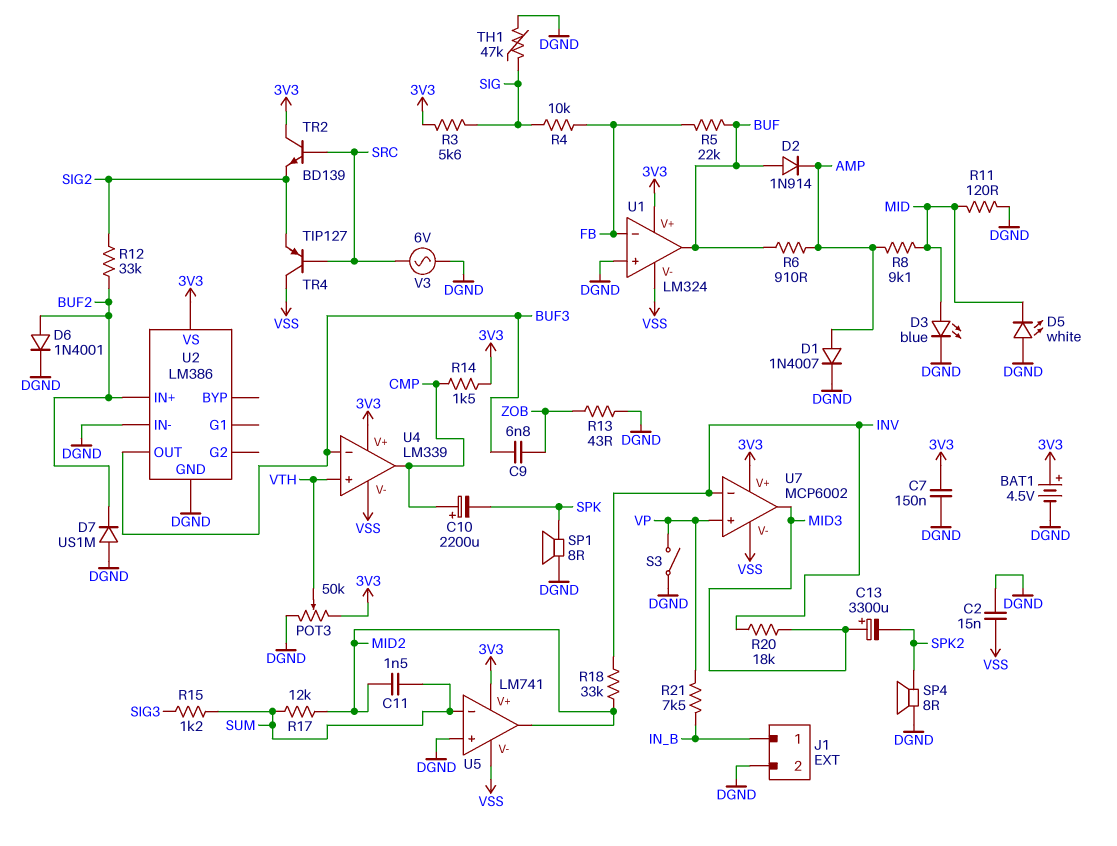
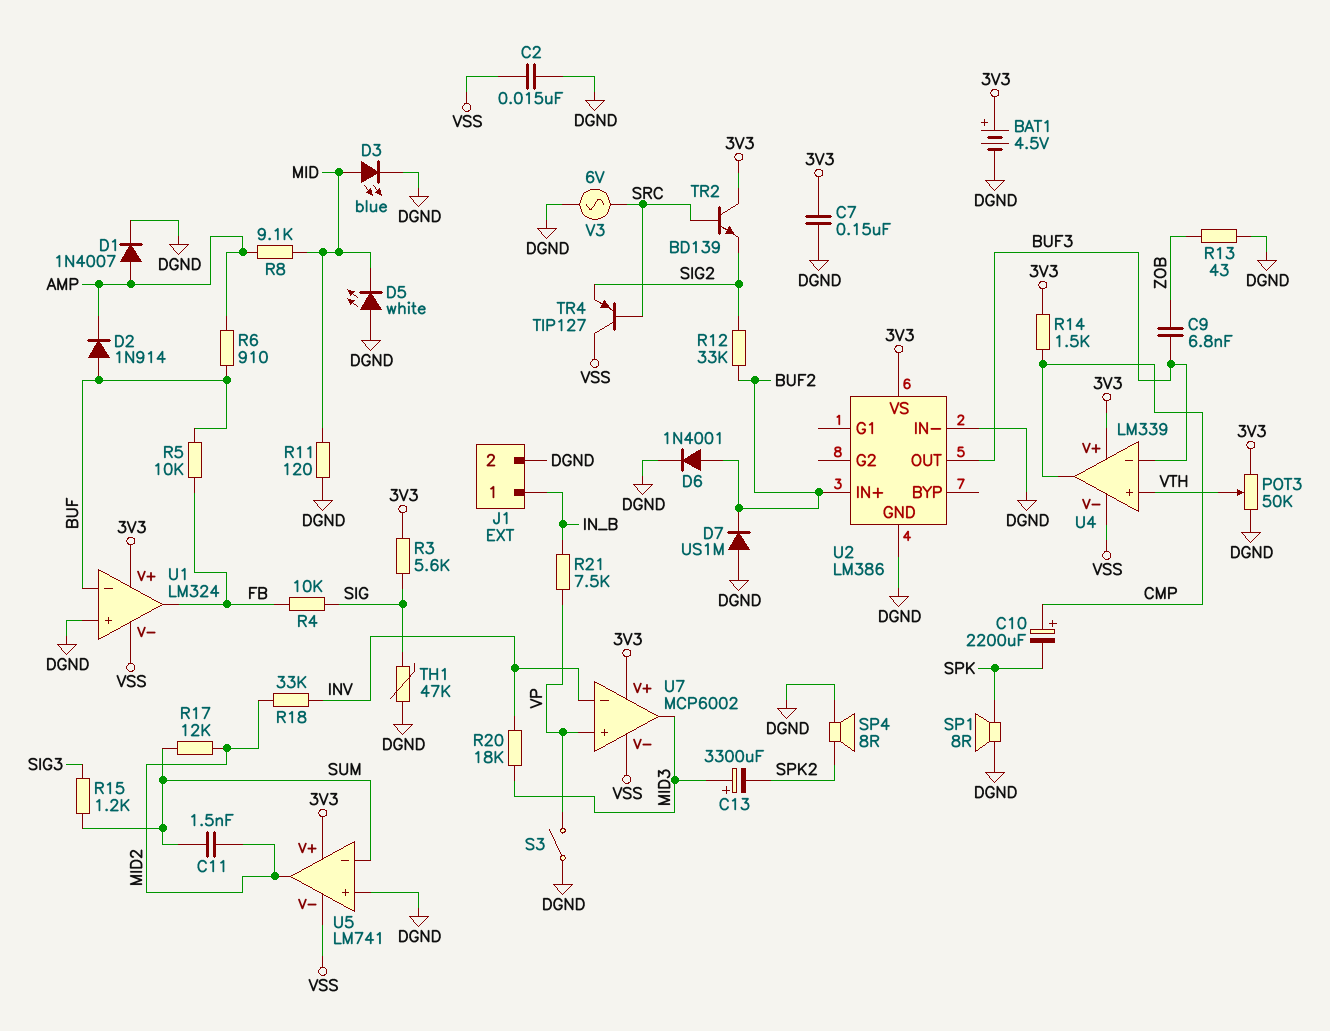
R5: 22k (BUF, FB) -> 10k (BUF, FB)
U1 pin in-: FB -> BUF
U1 pin out: BUF -> FB

